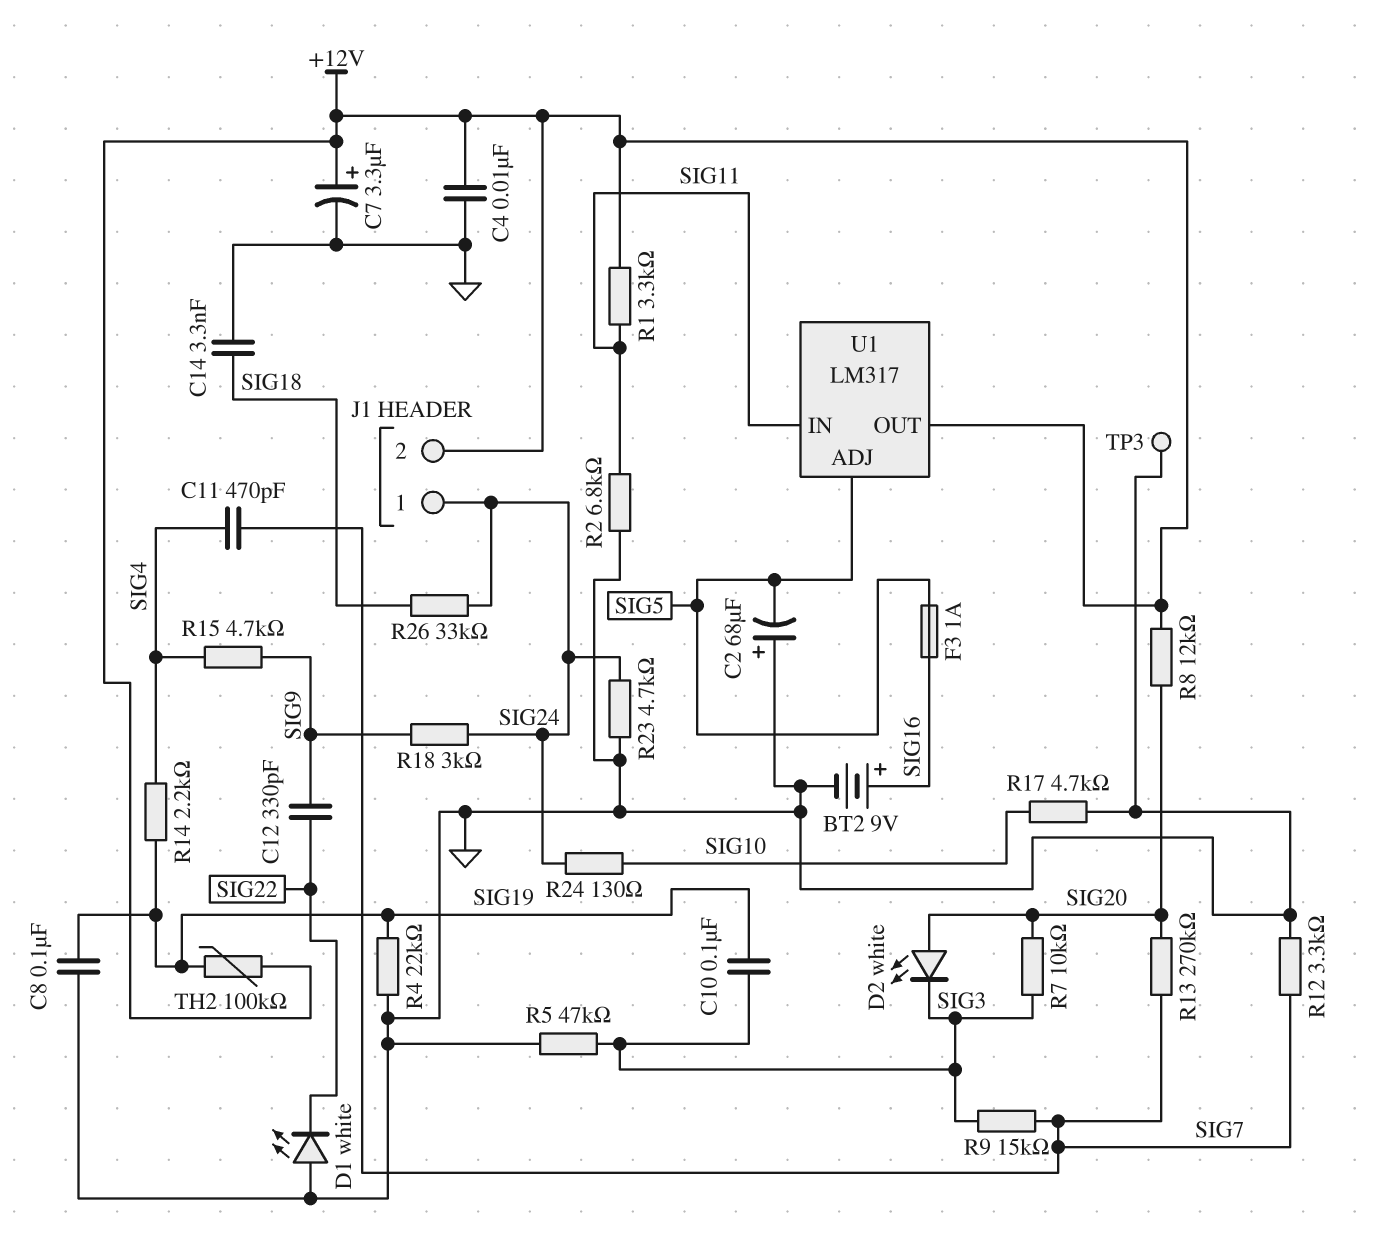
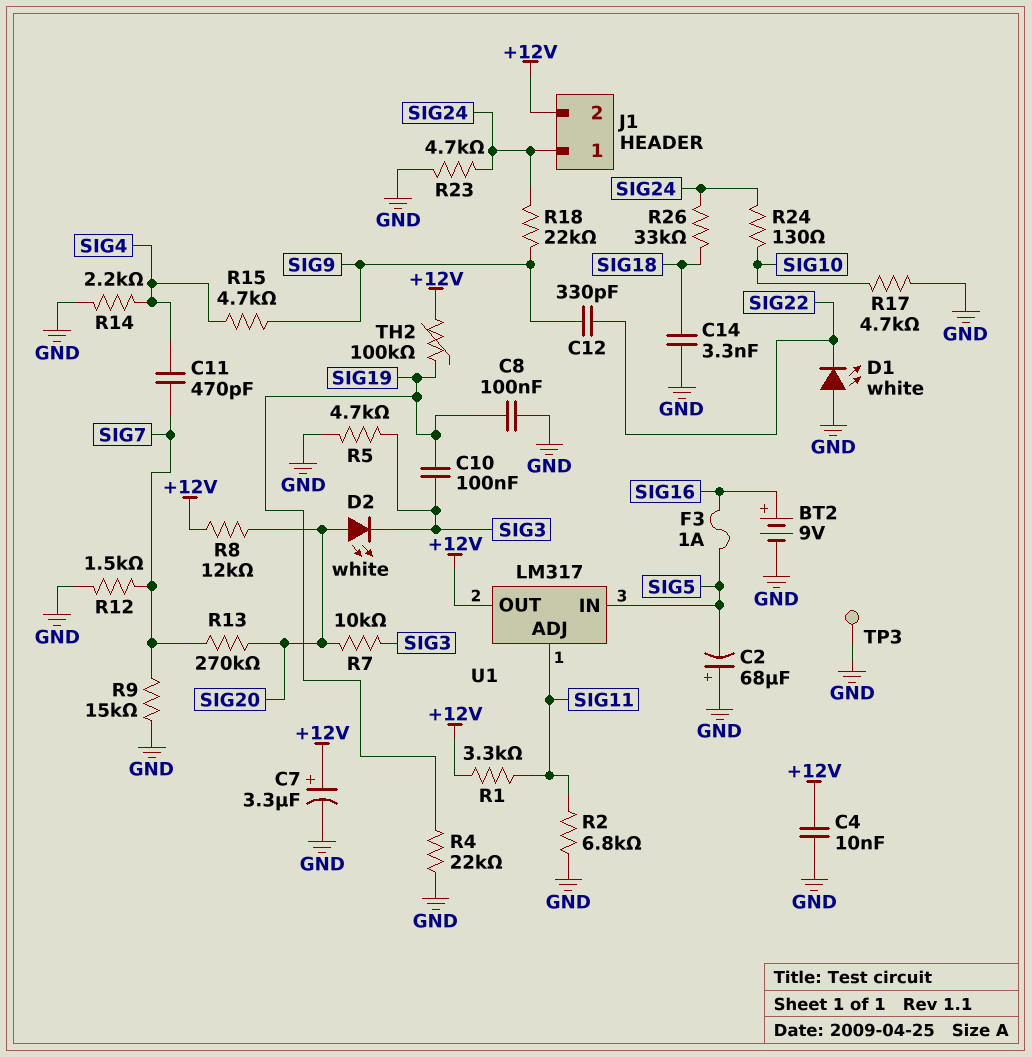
R5: 47k (GND, SIG3) -> 4.7k (GND, SIG3)
R9: 15k (SIG3, SIG7) -> 15k (GND, SIG7)
R12: 3.3k (GND, SIG7) -> 1.5k (GND, SIG7)
R14: 2.2k (SIG4, SIG19) -> 2.2k (GND, SIG4)
R18: 3k (SIG9, SIG24) -> 22k (SIG9, SIG24)
U1 pin ADJ: SIG5 -> SIG11
U1 pin IN: SIG11 -> SIG5

